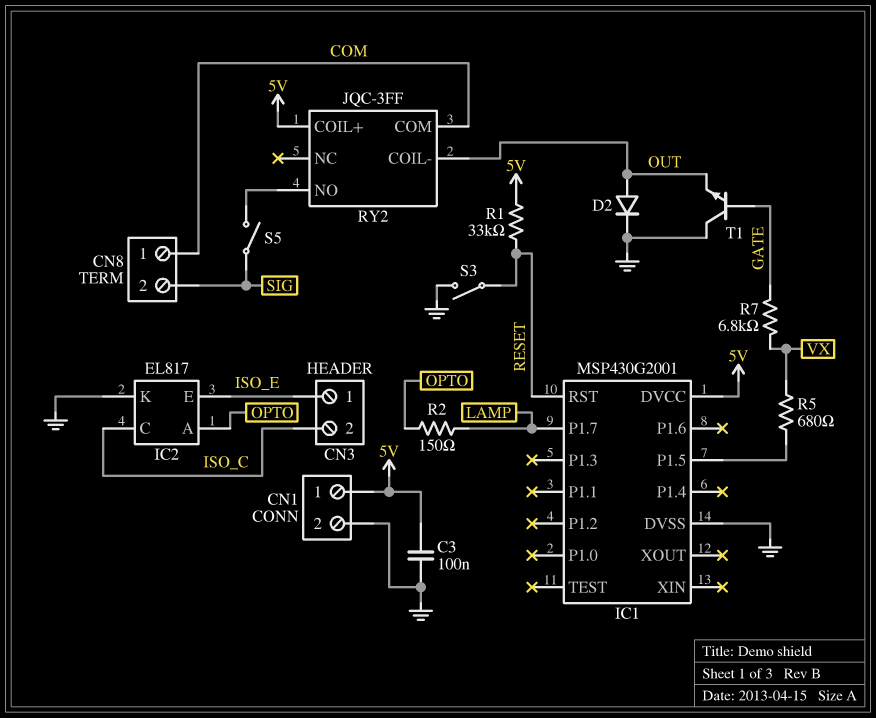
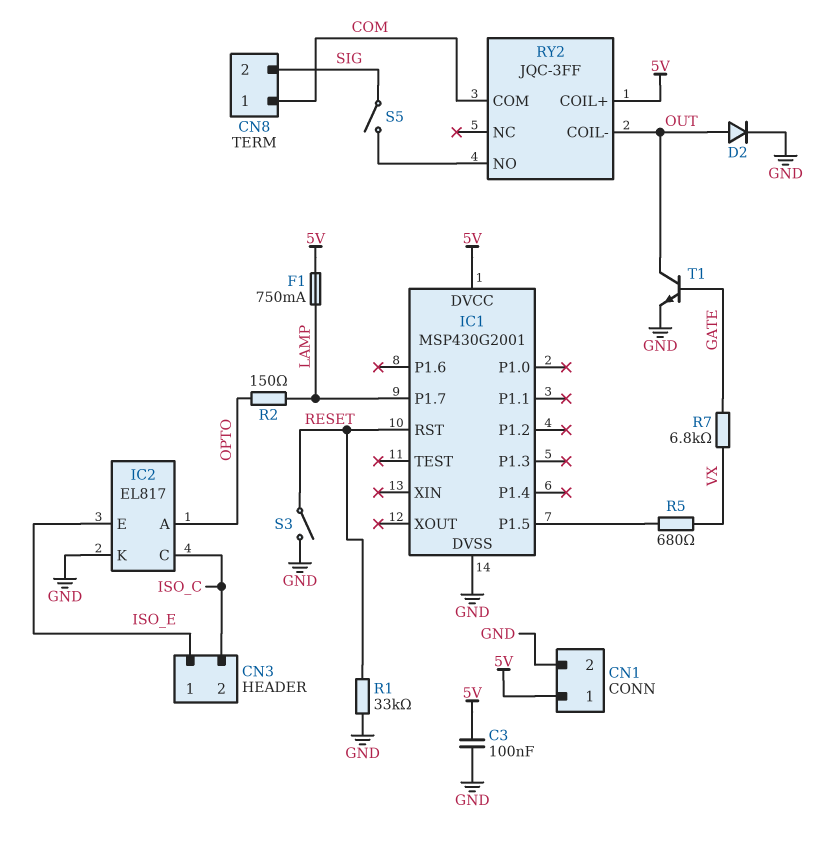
F1: none -> 750mA (5V, LAMP)
R1: 33k (5V, RESET) -> 33k (GND, RESET)
T1: NPN (B GATE, C GND, E OUT) -> NPN (B GATE, C OUT, E GND)

